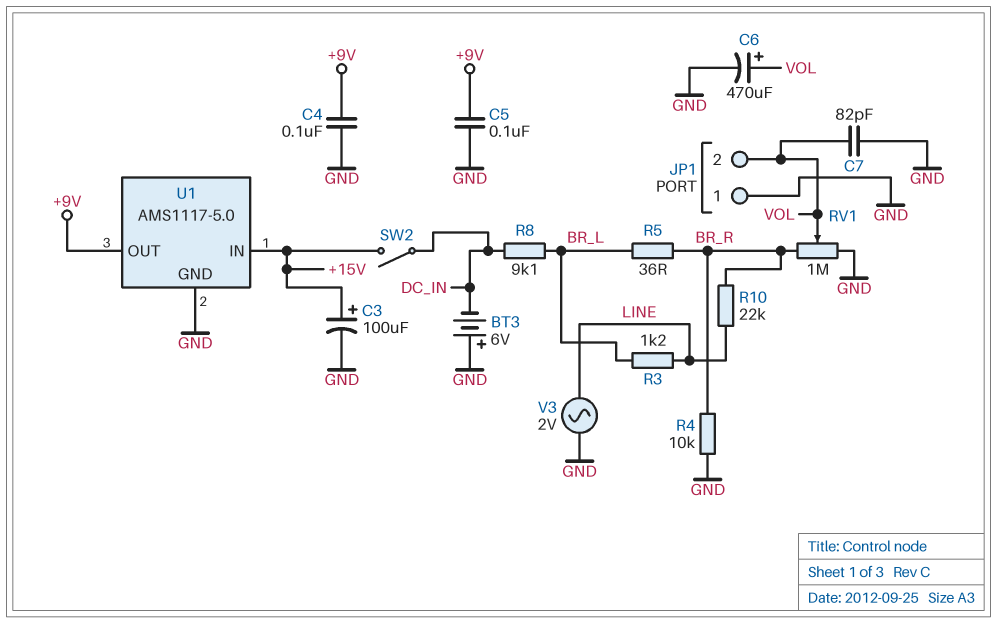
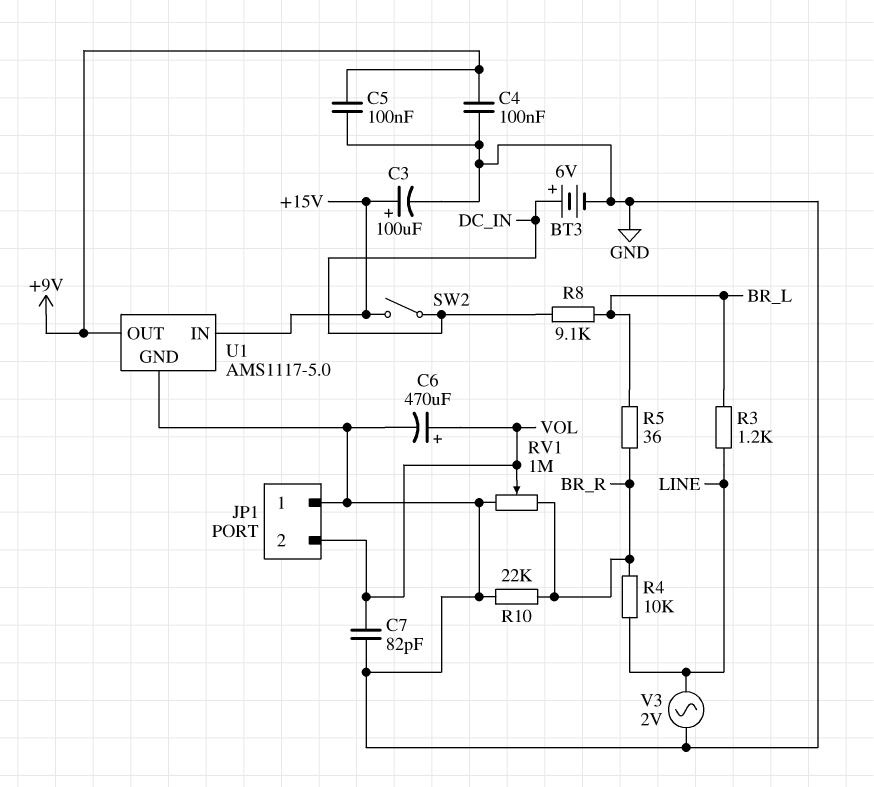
BT3: 6V (plus GND, minus DC_IN) -> 6V (plus DC_IN, minus GND)
R4: 10k (BR_R, GND) -> 10k (BR_R, LINE)
R10: 22k (BR_R, LINE) -> 22k (BR_R, GND)

